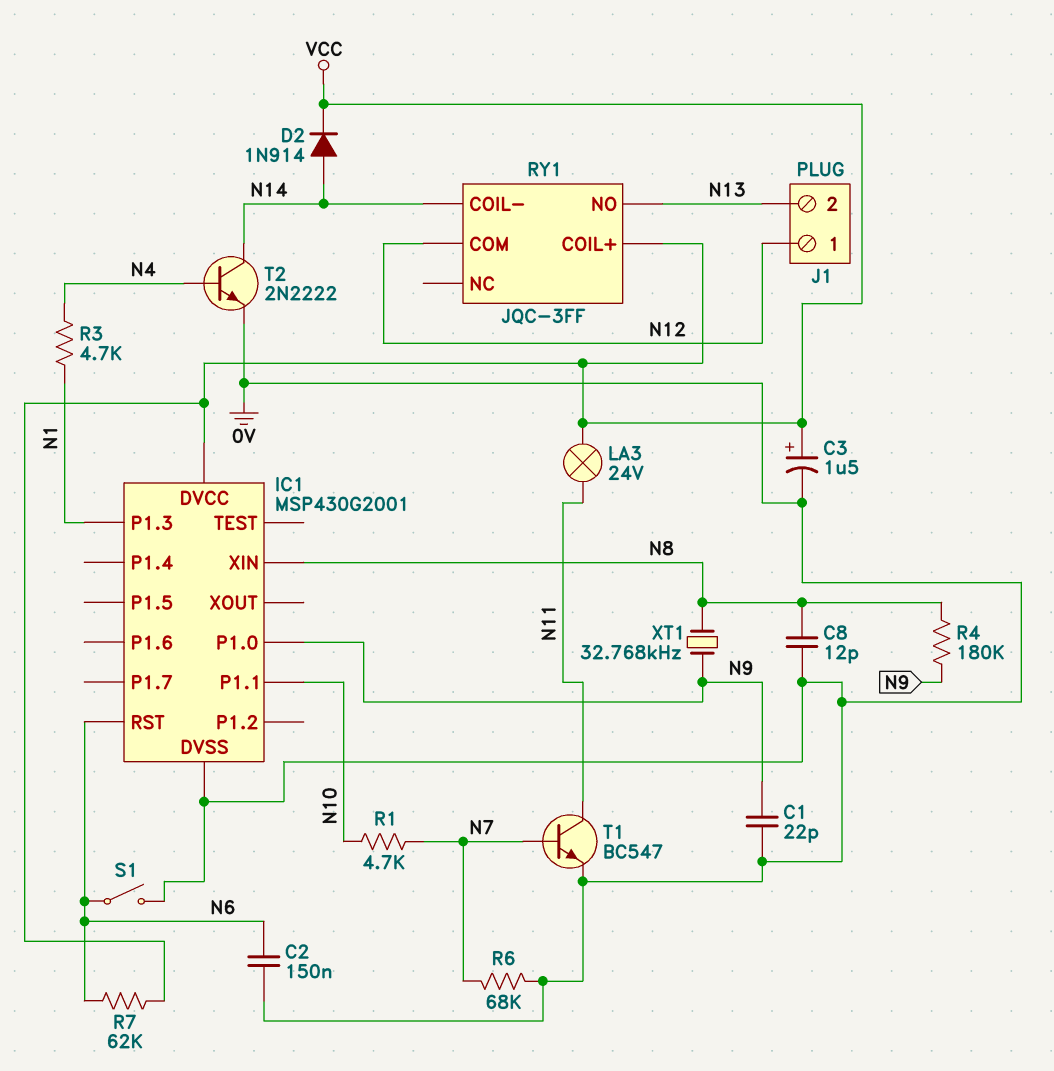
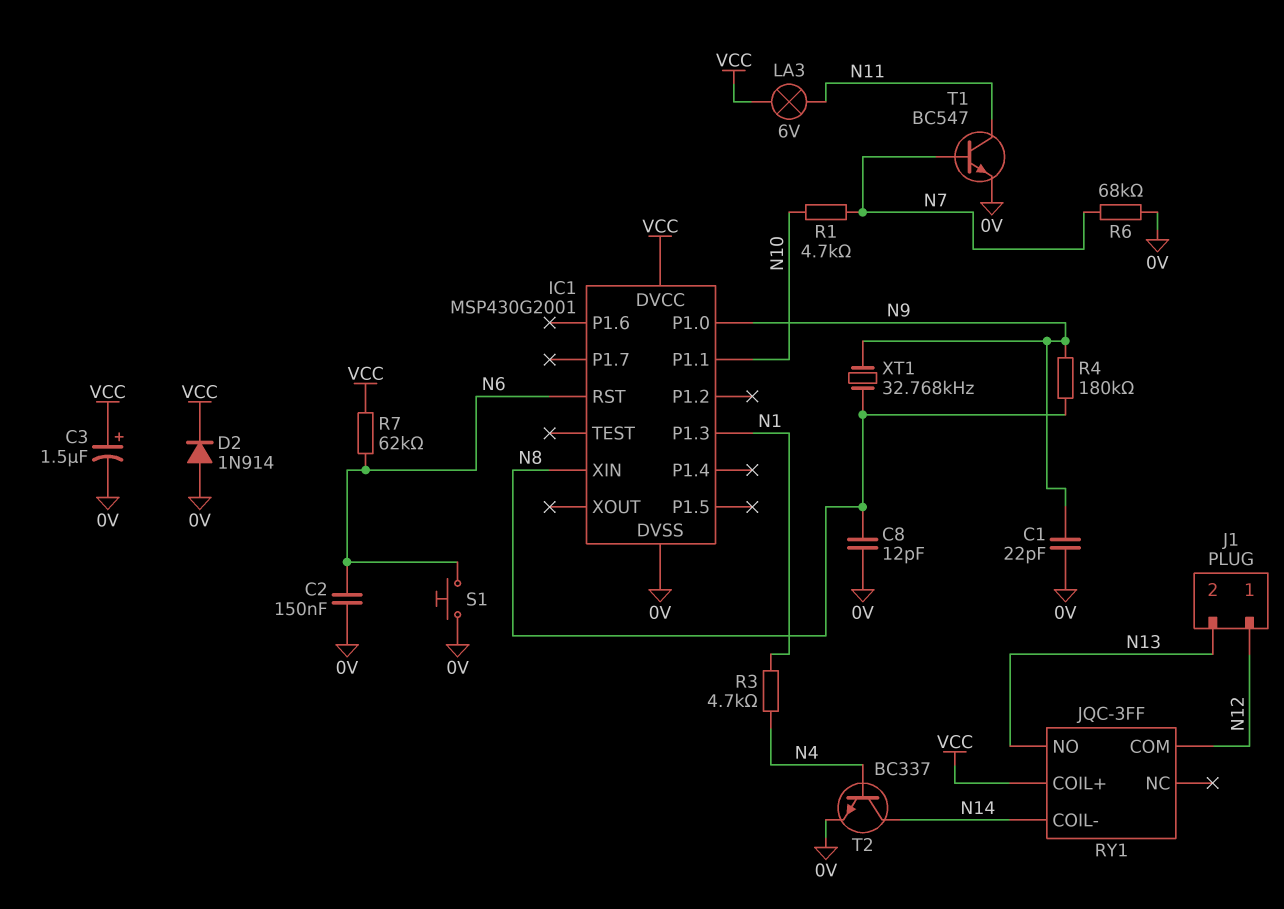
D2: diode 1N914 (A N14, K VCC) -> diode 1N914 (A 0V, K VCC)
LA3: lamp 24V (N11, VCC) -> lamp 6V (N11, VCC)
S1: switch (0V, N6) -> button (0V, N6)
T2: NPN 2N2222 (B N4, C N14, E 0V) -> NPN BC337 (B N4, C N14, E 0V)

